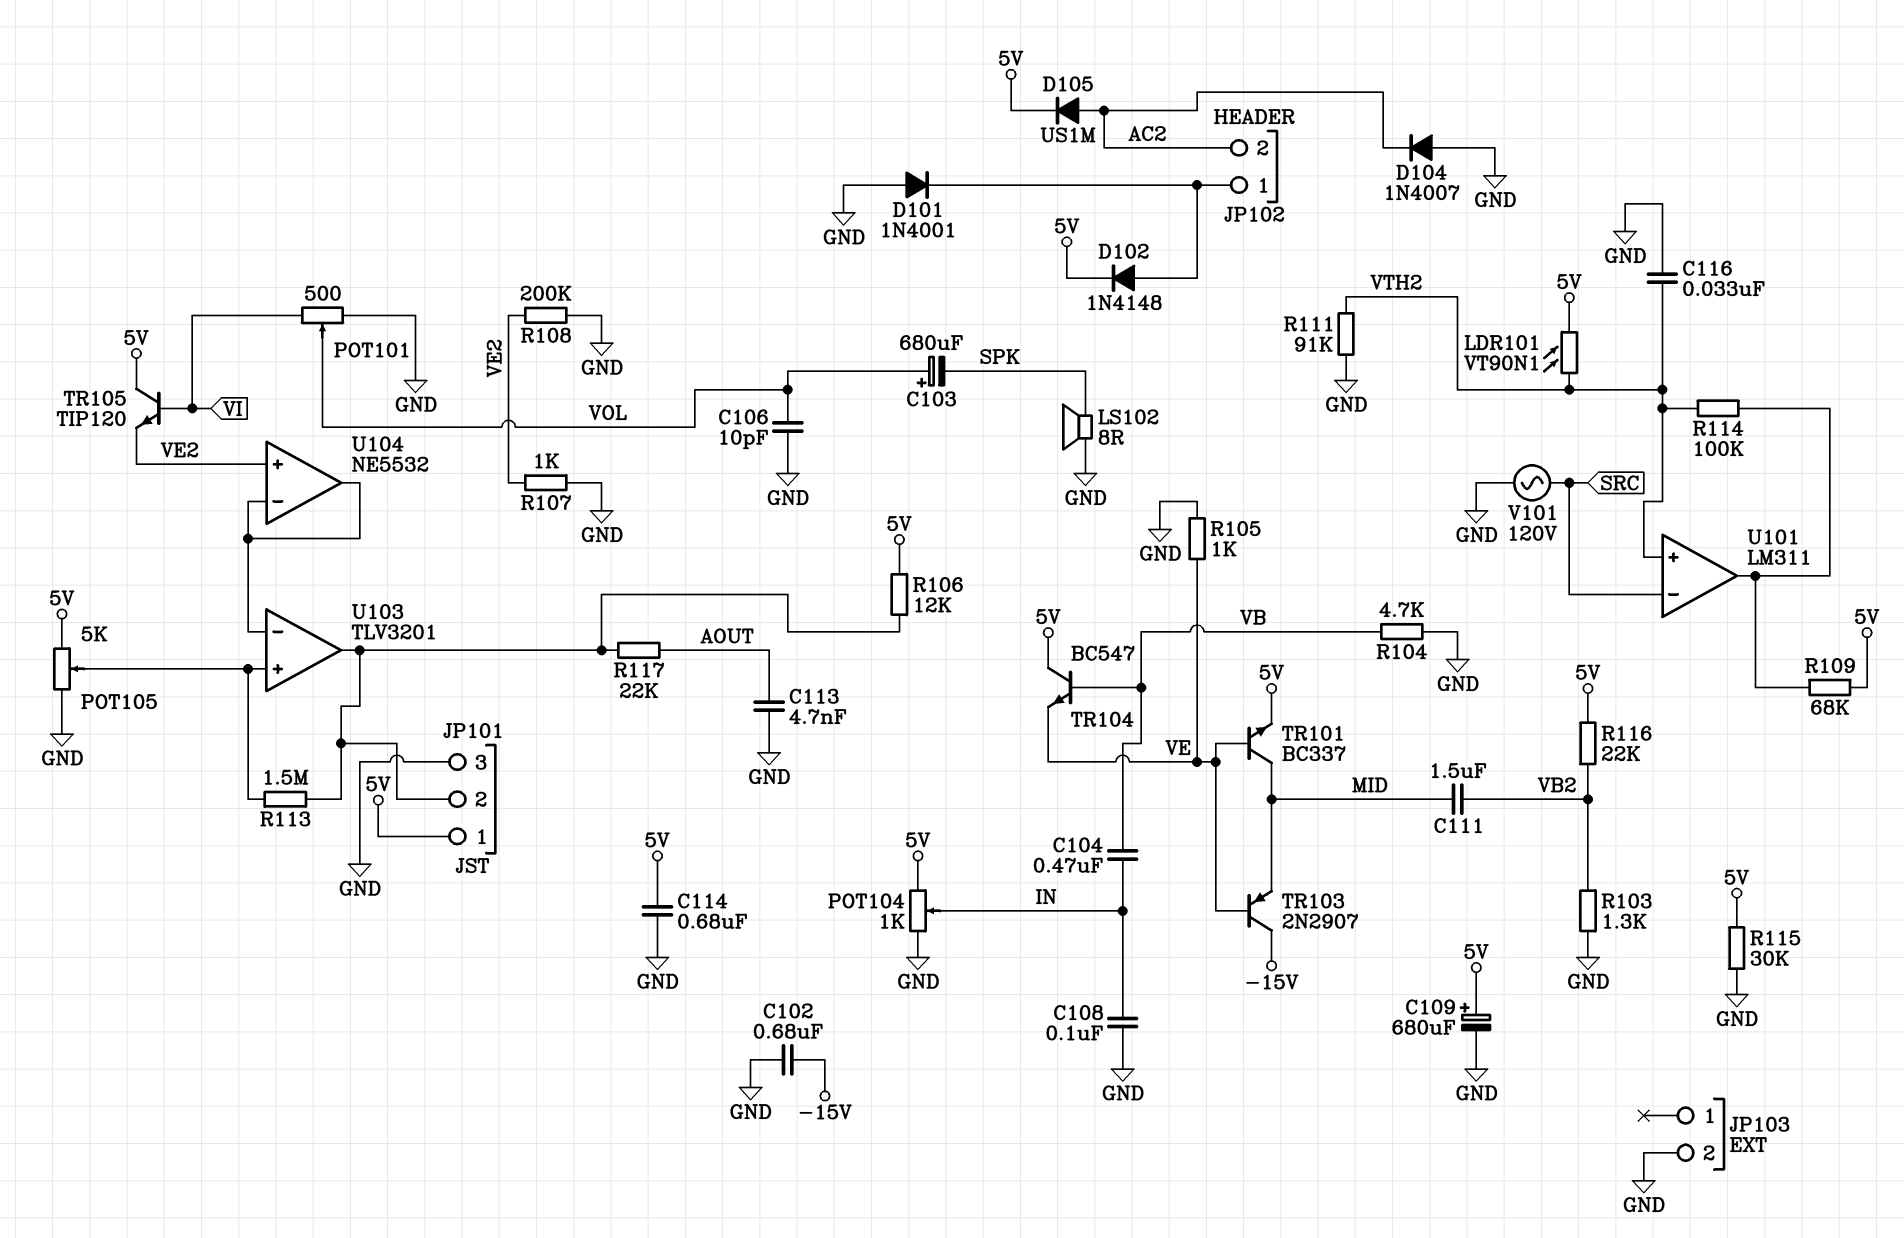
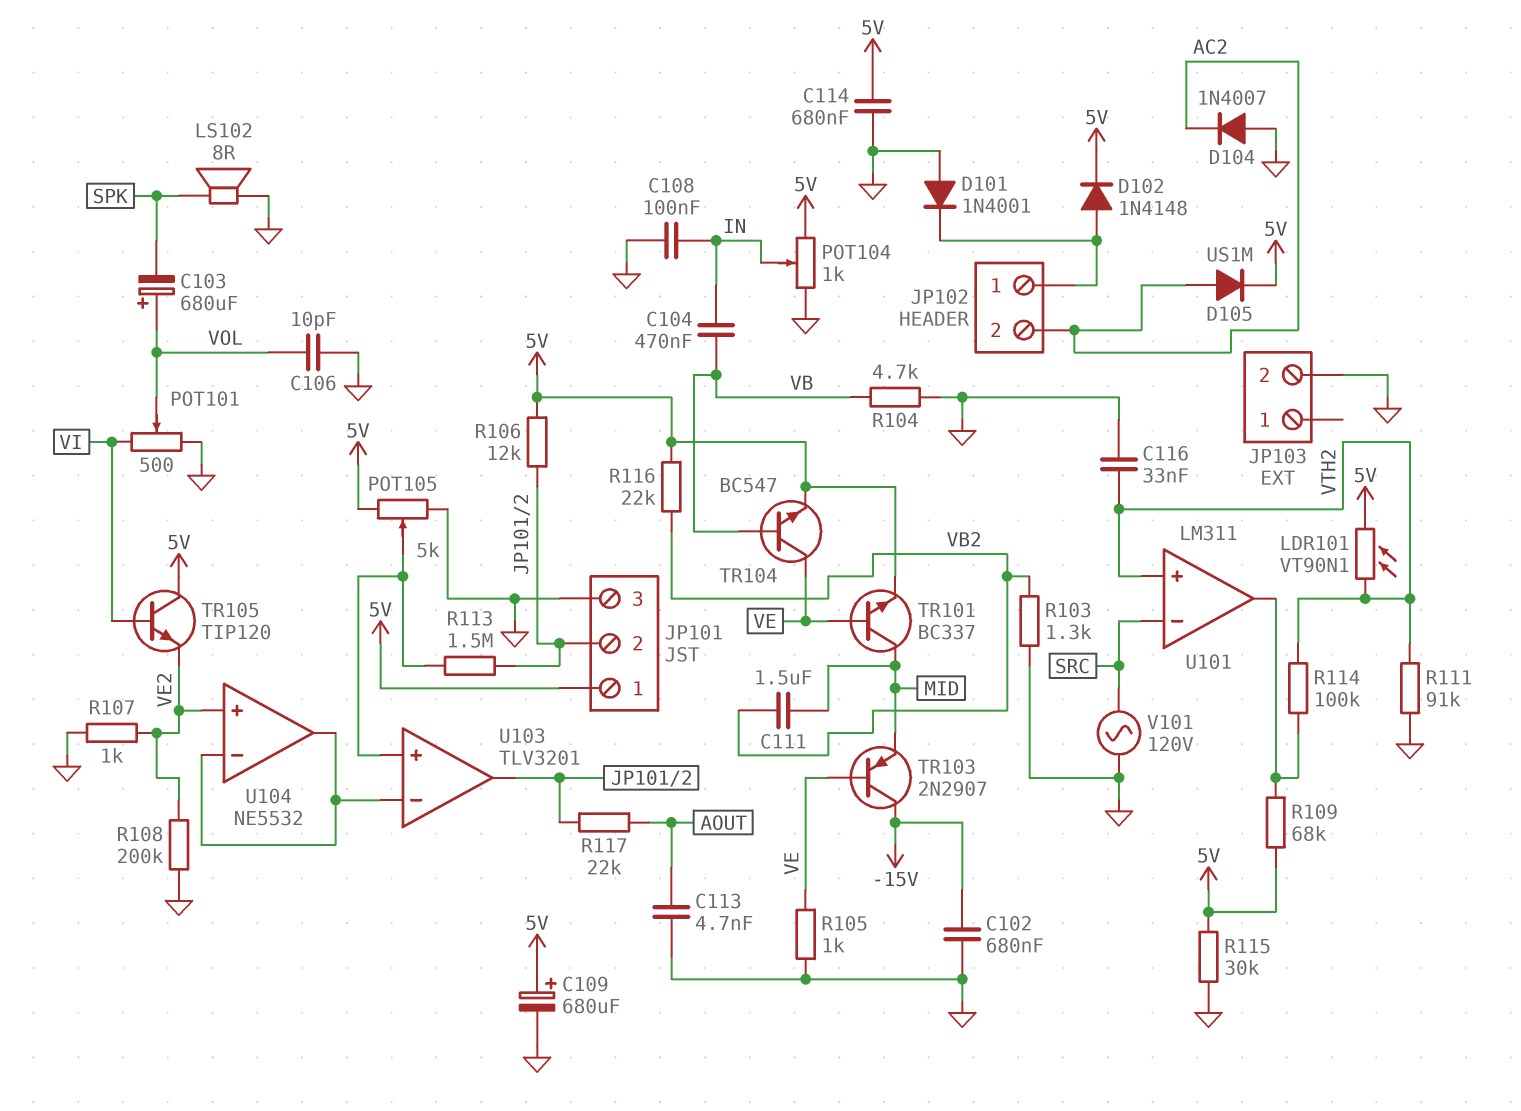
TR104: NPN BC547 (B VB, C 5V, E VE) -> NPN BC547 (B VB, C VE, E 5V)

